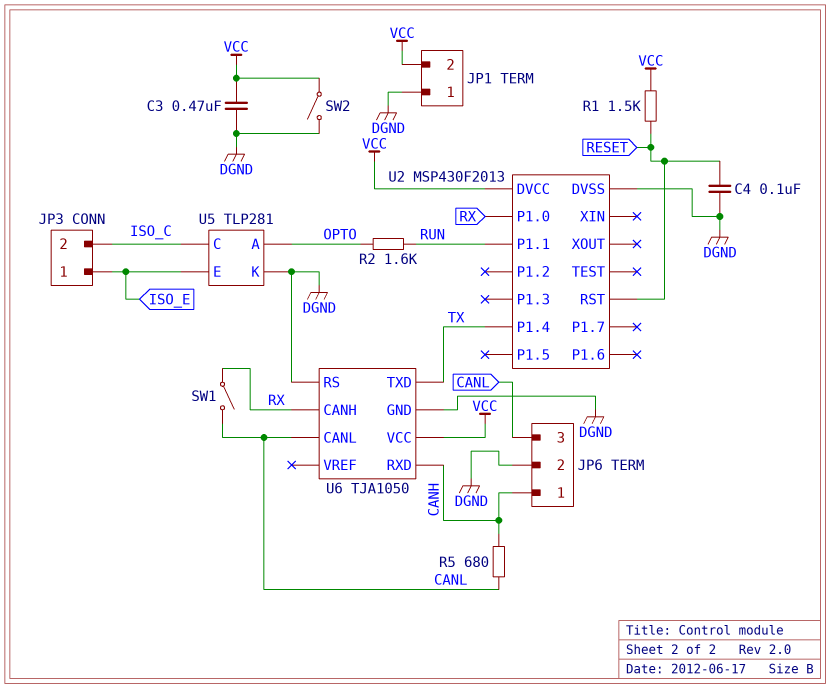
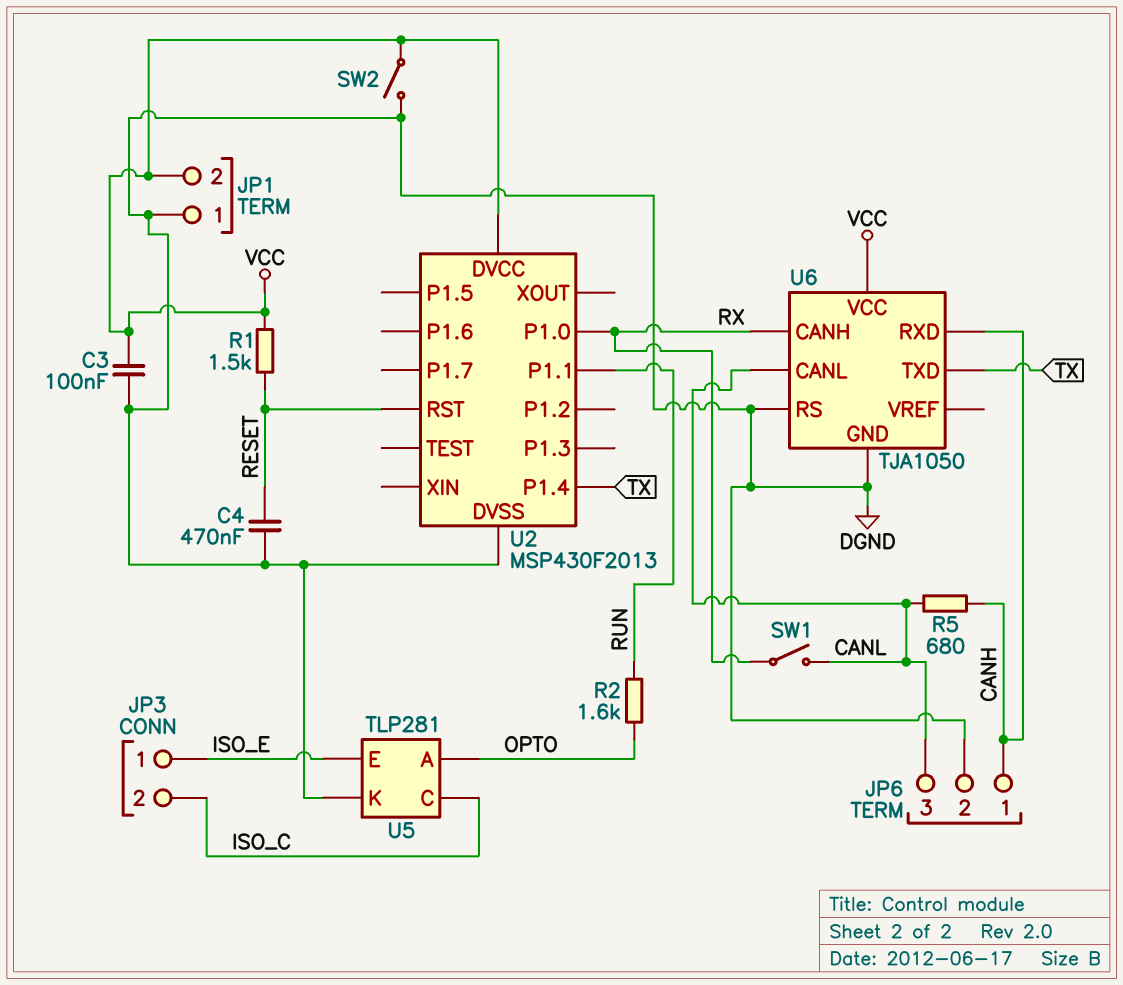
C3: 470nF (DGND, VCC) -> 100nF (DGND, VCC)
C4: 100nF (DGND, RESET) -> 470nF (DGND, RESET)

